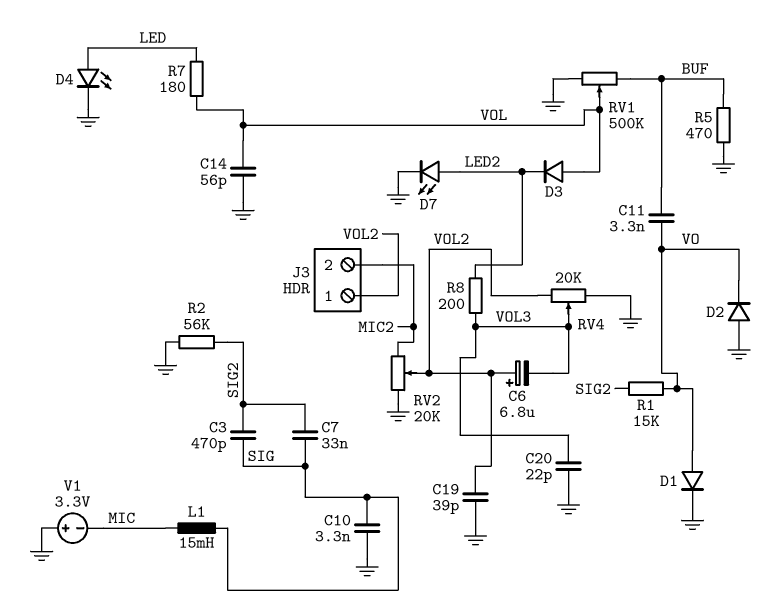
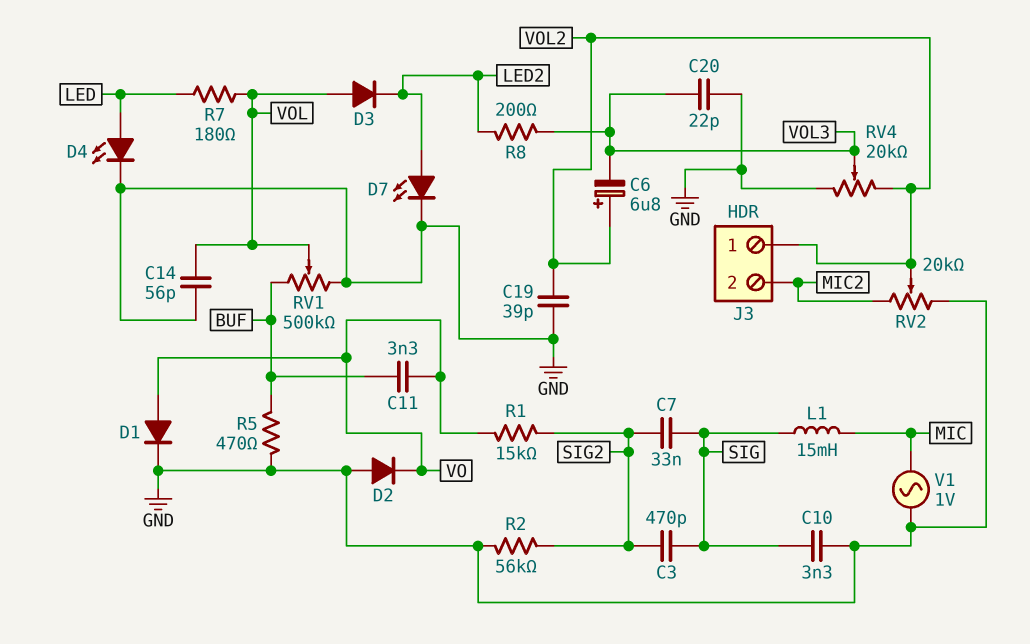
V1: 3.3V (plus GND, minus MIC) -> AC 1V (GND, MIC)

